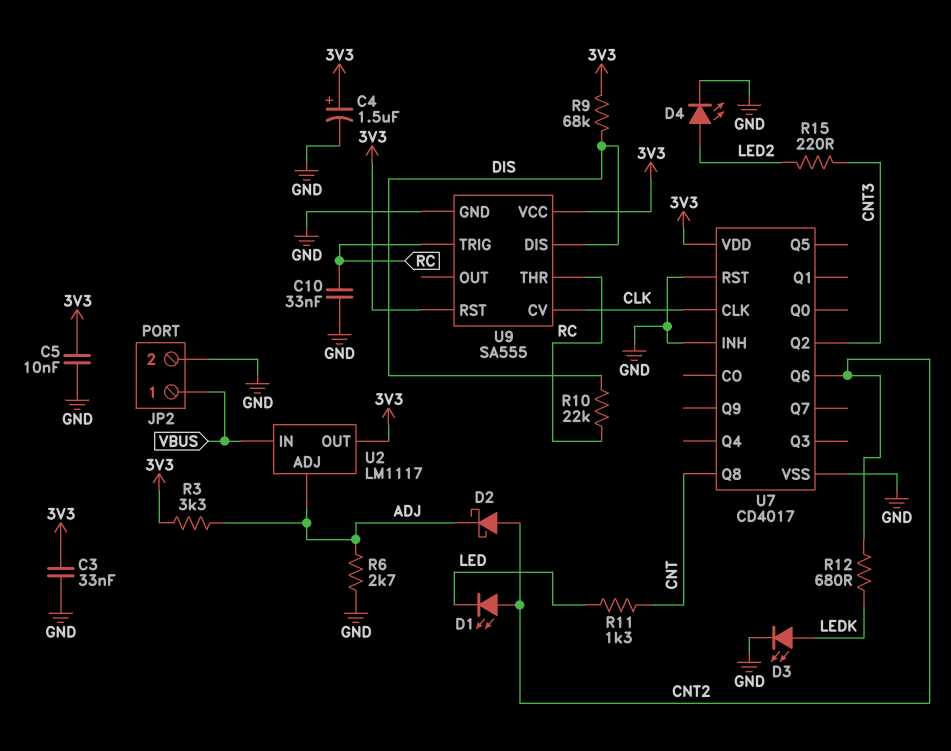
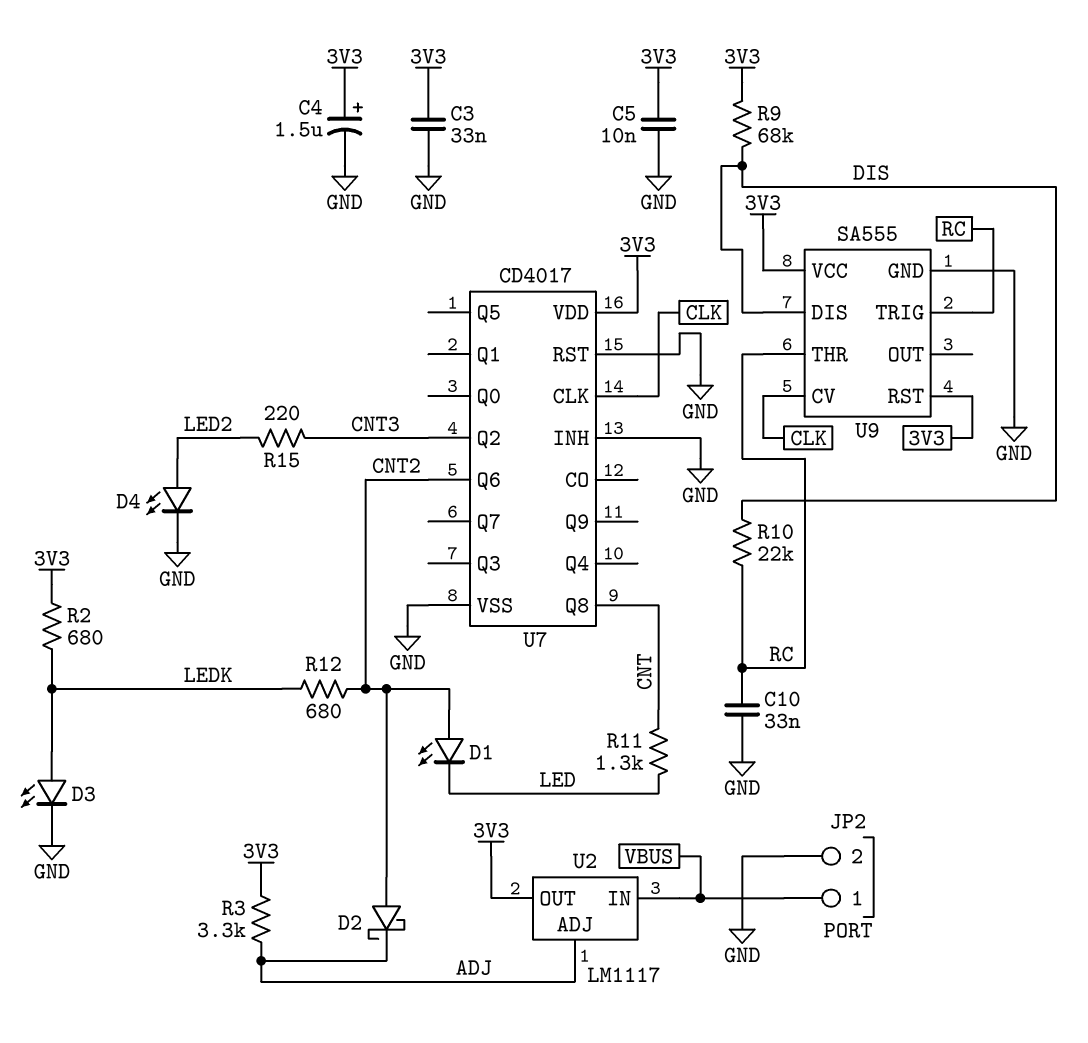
R2: none -> 680 (3V3, LEDK)
R6: 2.7k (ADJ, GND) -> none

